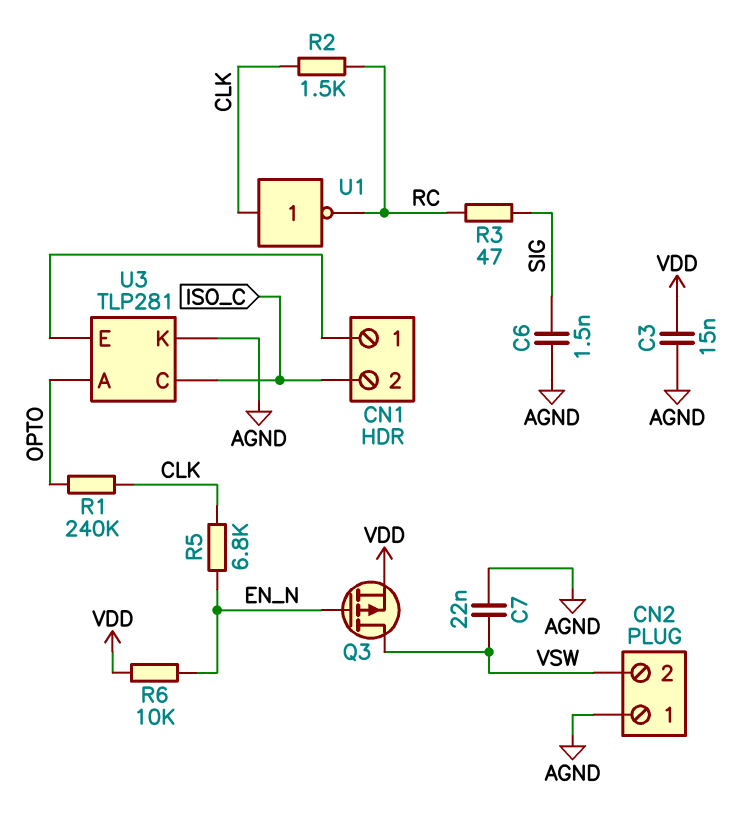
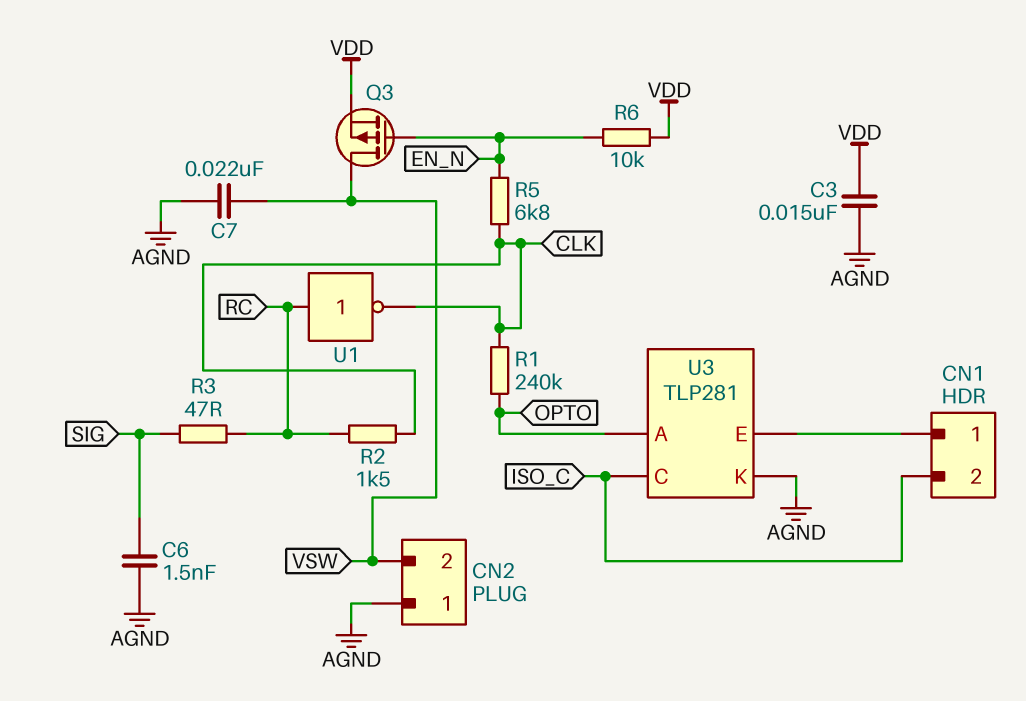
U1: NOT (in CLK, out RC) -> NOT (in RC, out CLK)

